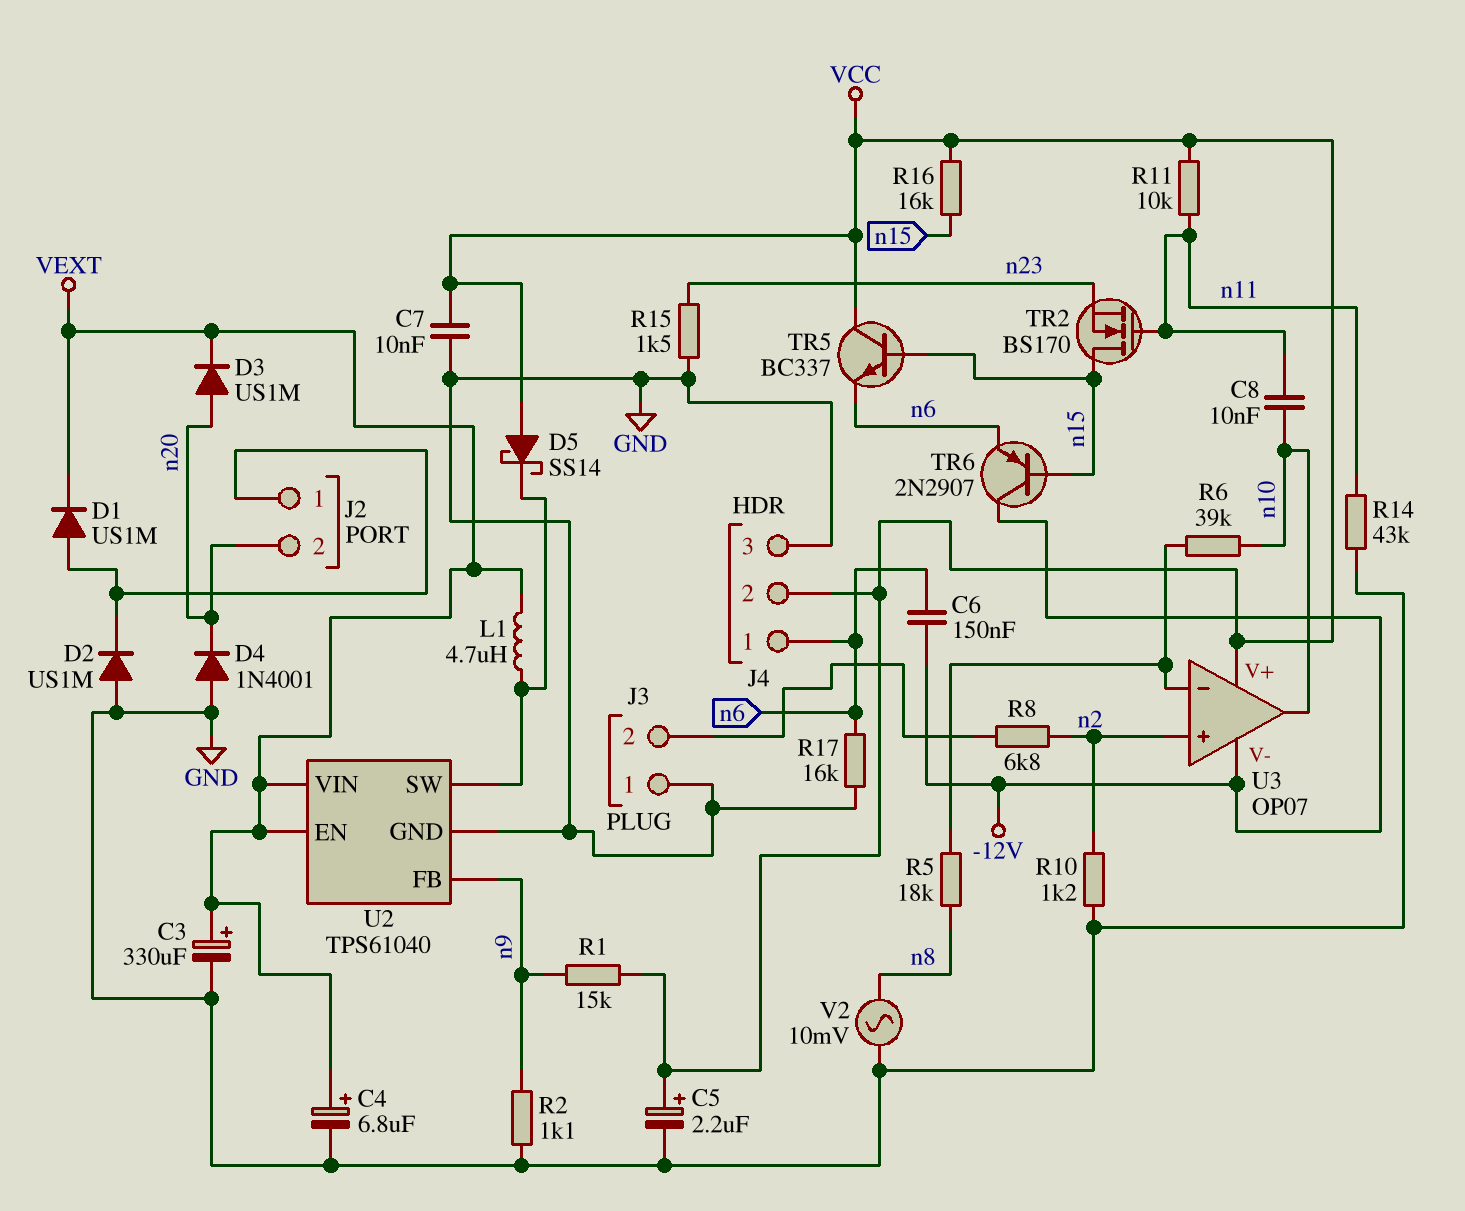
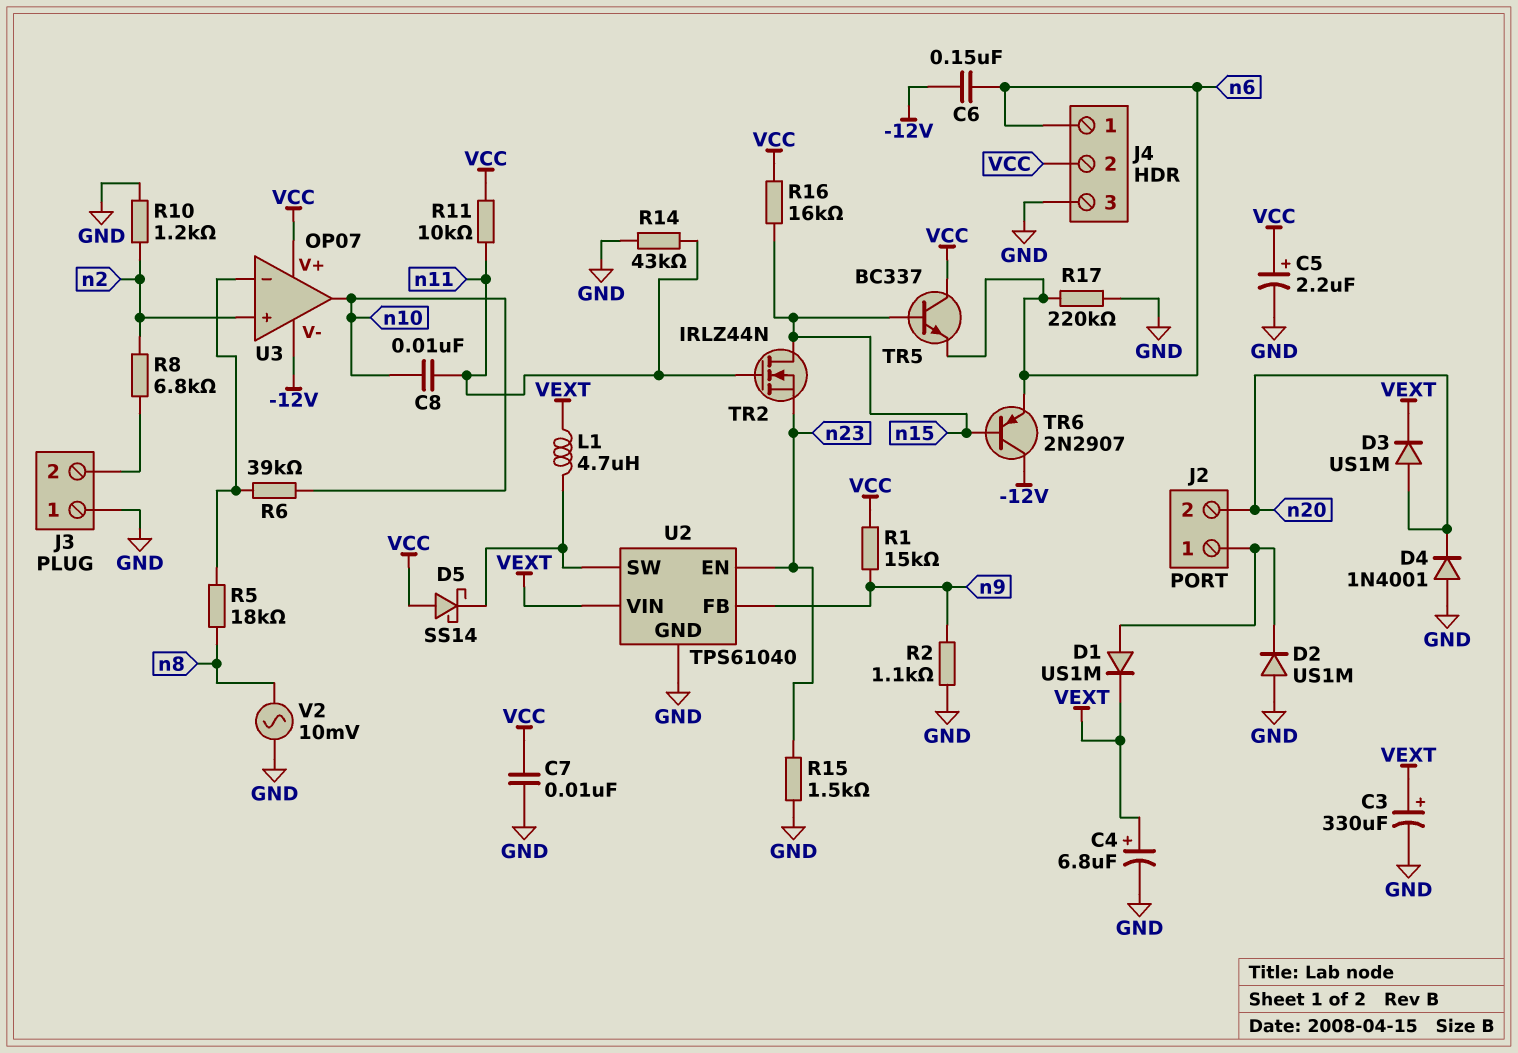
R17: 16k (GND, n6) -> 220k (GND, n6)
TR2: NMOS BS170 (G n11, D n15, S n23) -> NMOS IRLZ44N (G n11, D n15, S n23)
U2 pin EN: VEXT -> n23

